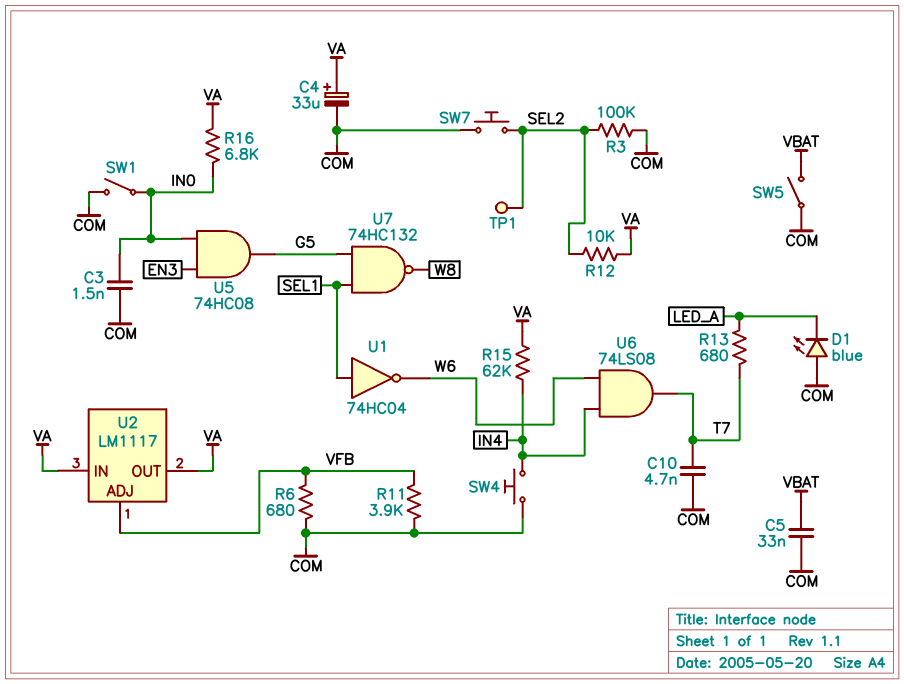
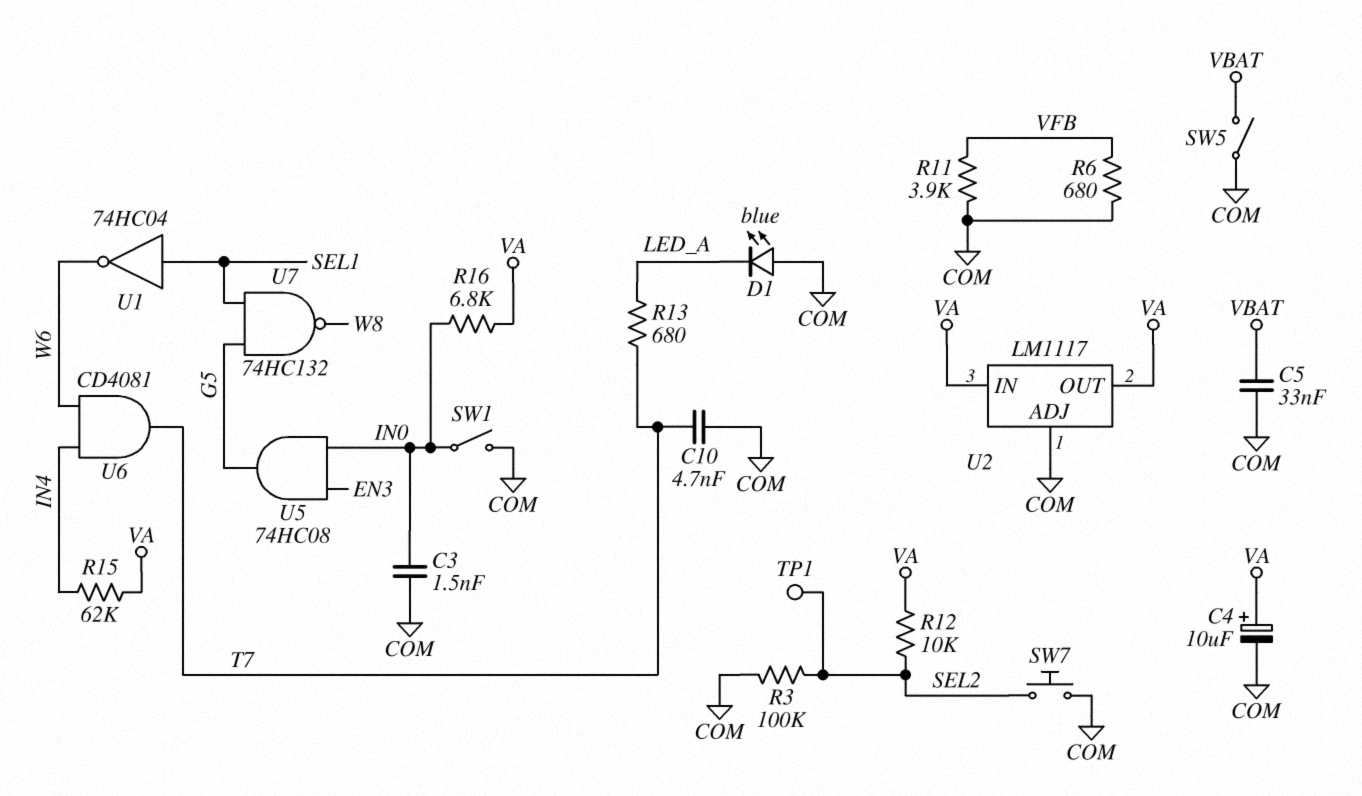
C4: 33uF (plus VA, minus COM) -> 10uF (plus VA, minus COM)
SW4: button (COM, IN4) -> none
U2 pin ADJ: VFB -> COM
U6: AND 74LS08 (in IN4, in W6, out T7) -> AND CD4081 (in IN4, in W6, out T7)

